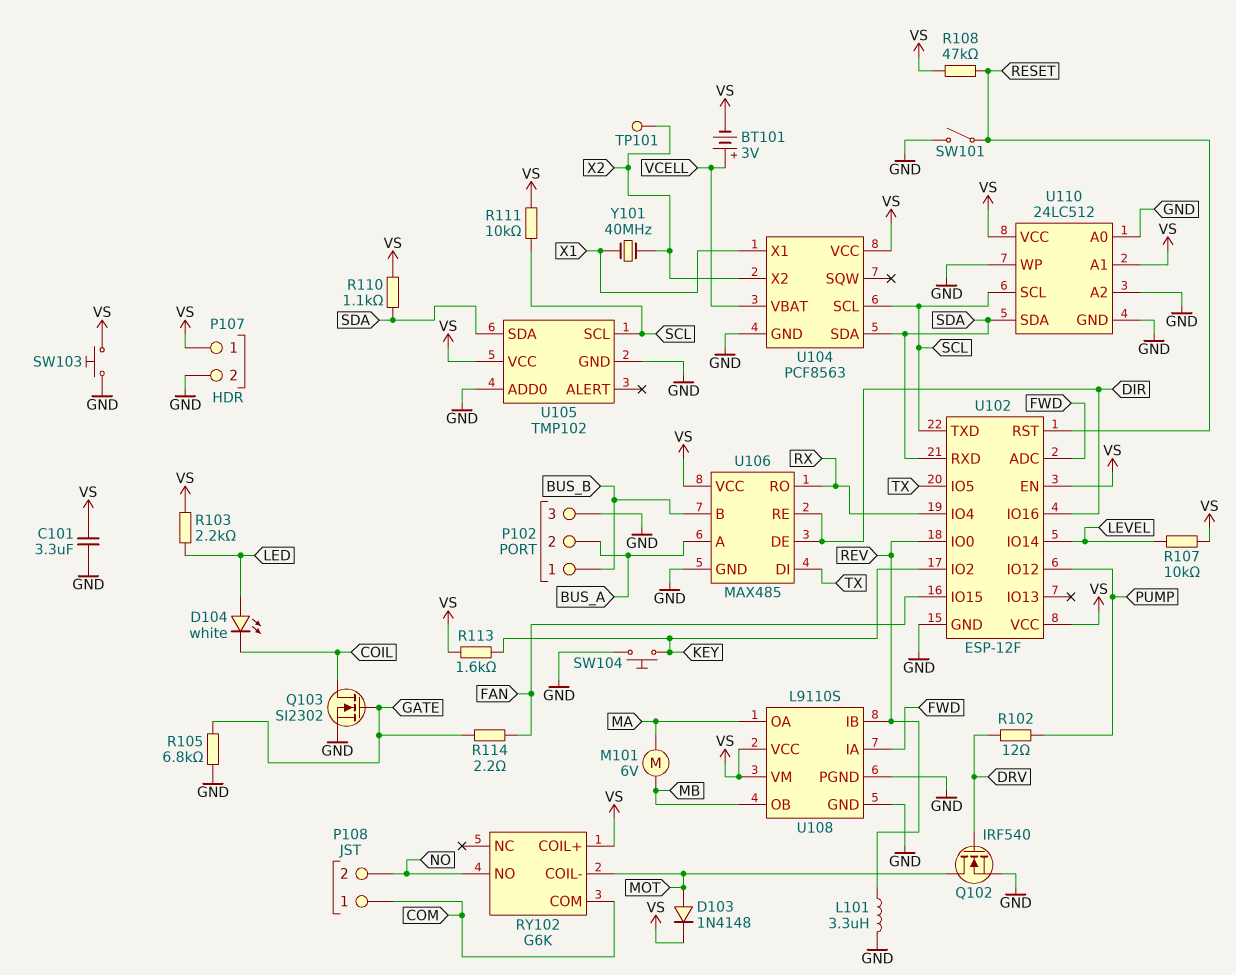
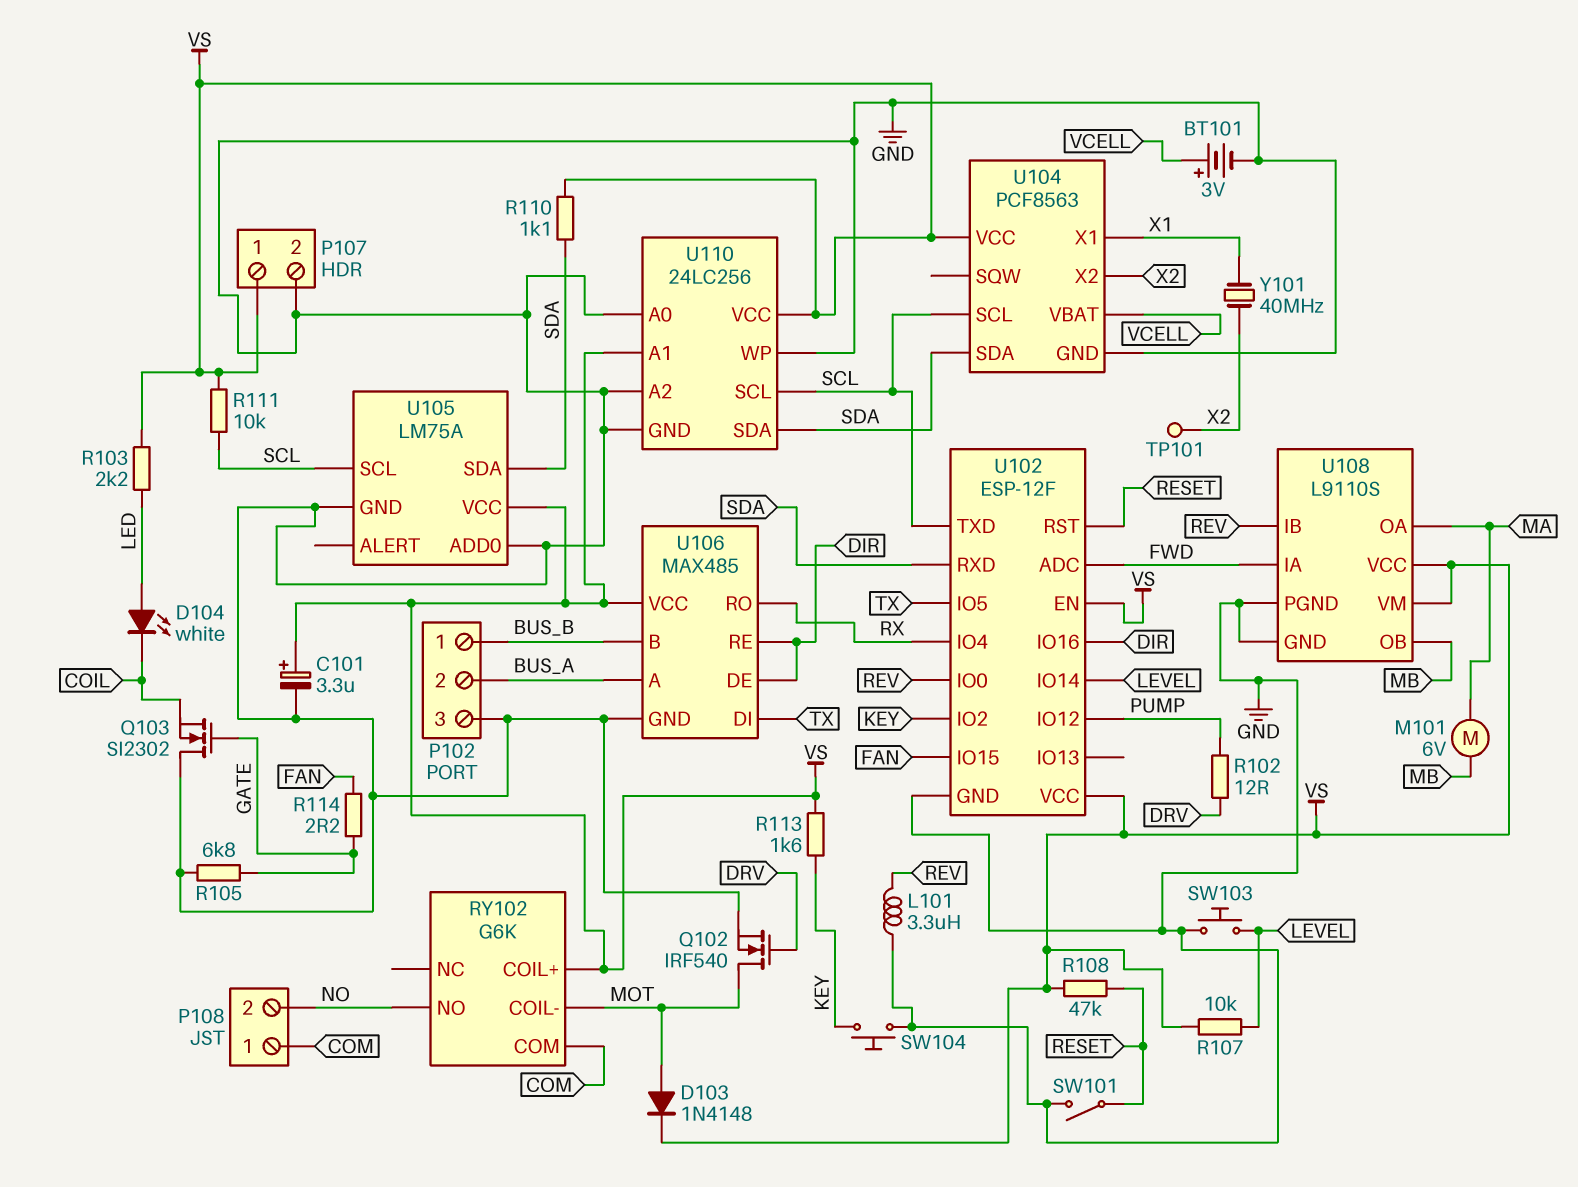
BT101: 3V (plus VCELL, minus VS) -> 3V (plus VCELL, minus GND)
C101: 3.3uF (GND, VS) -> 3.3uF (plus VS, minus GND)
Q103: NMOS SI2302 (G GATE, D COIL, S GND) -> NMOS SI2302 (G GATE, D GND, S COIL)
SW103: button (GND, VS) -> button (GND, LEVEL)
U105: TMP102 -> LM75A
U110: 24LC512 -> 24LC256

